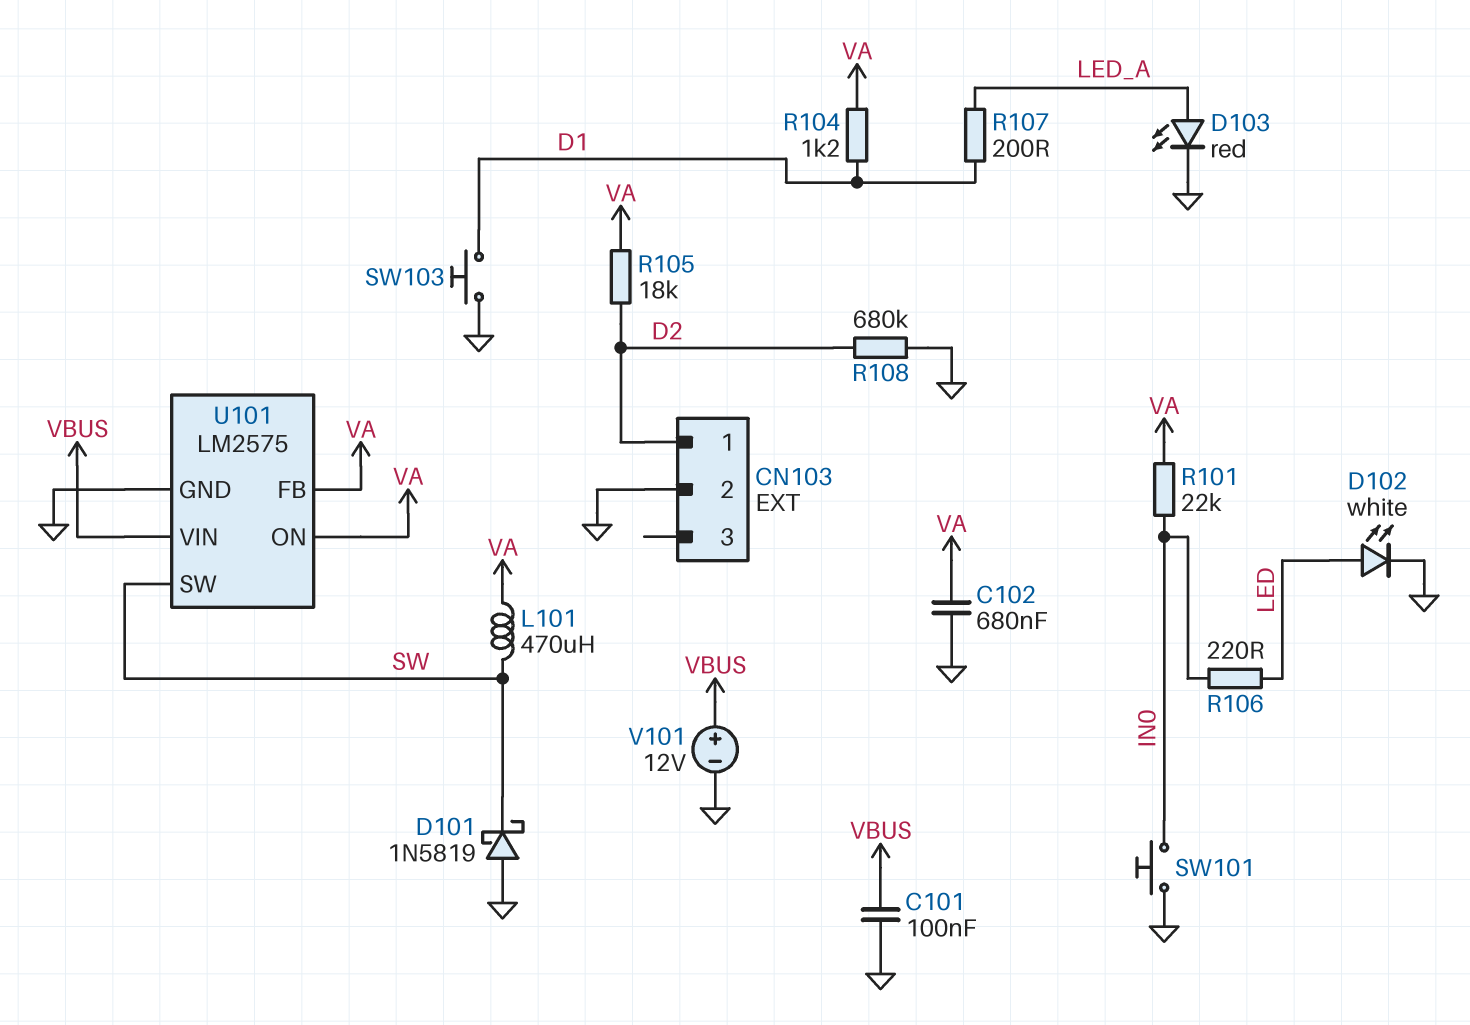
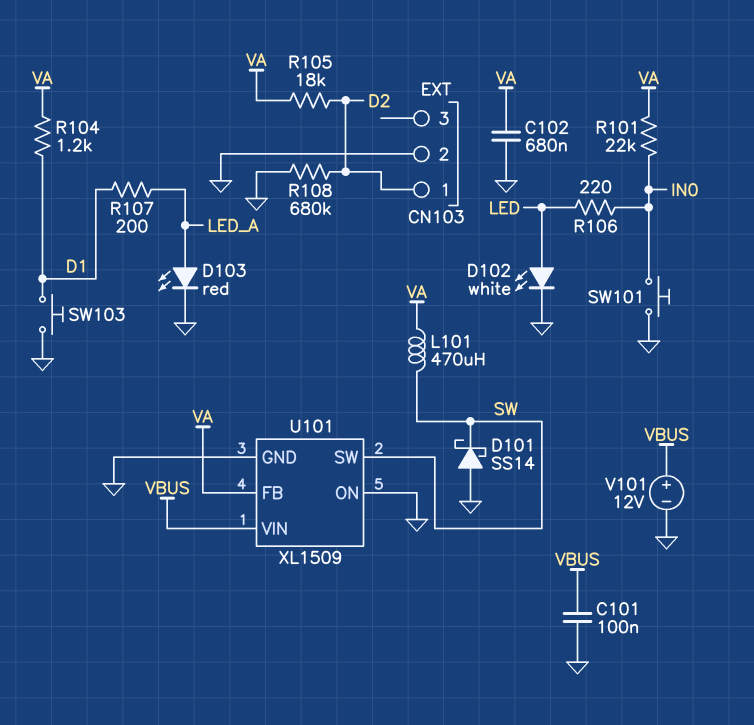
D101: schottky 1N5819 (A GND, K SW) -> schottky SS14 (A GND, K SW)
U101: LM2575 -> XL1509
U101 pin ON: VA -> GND

